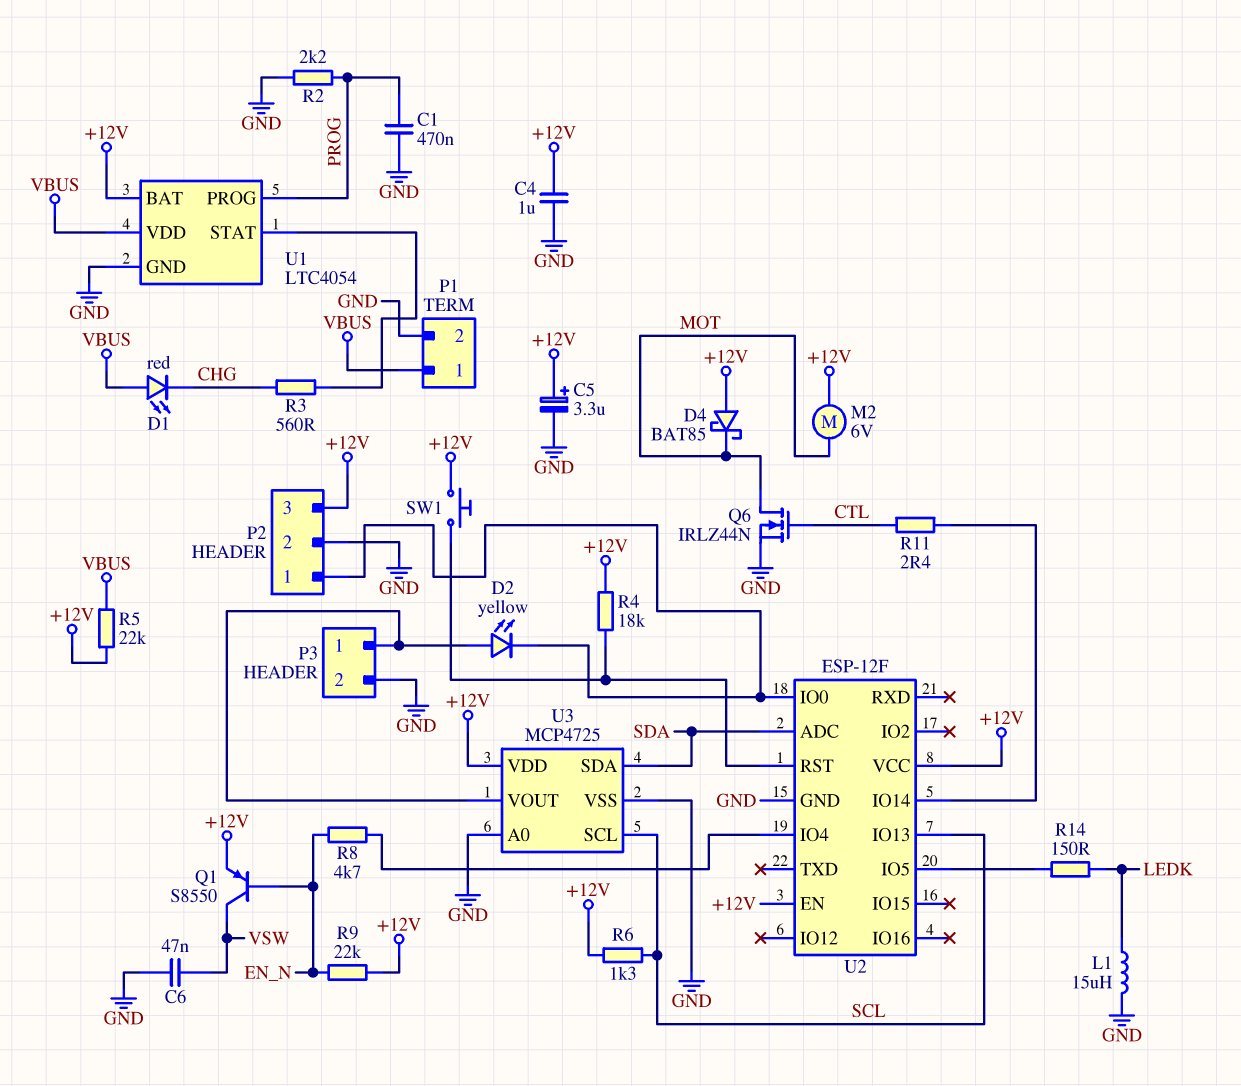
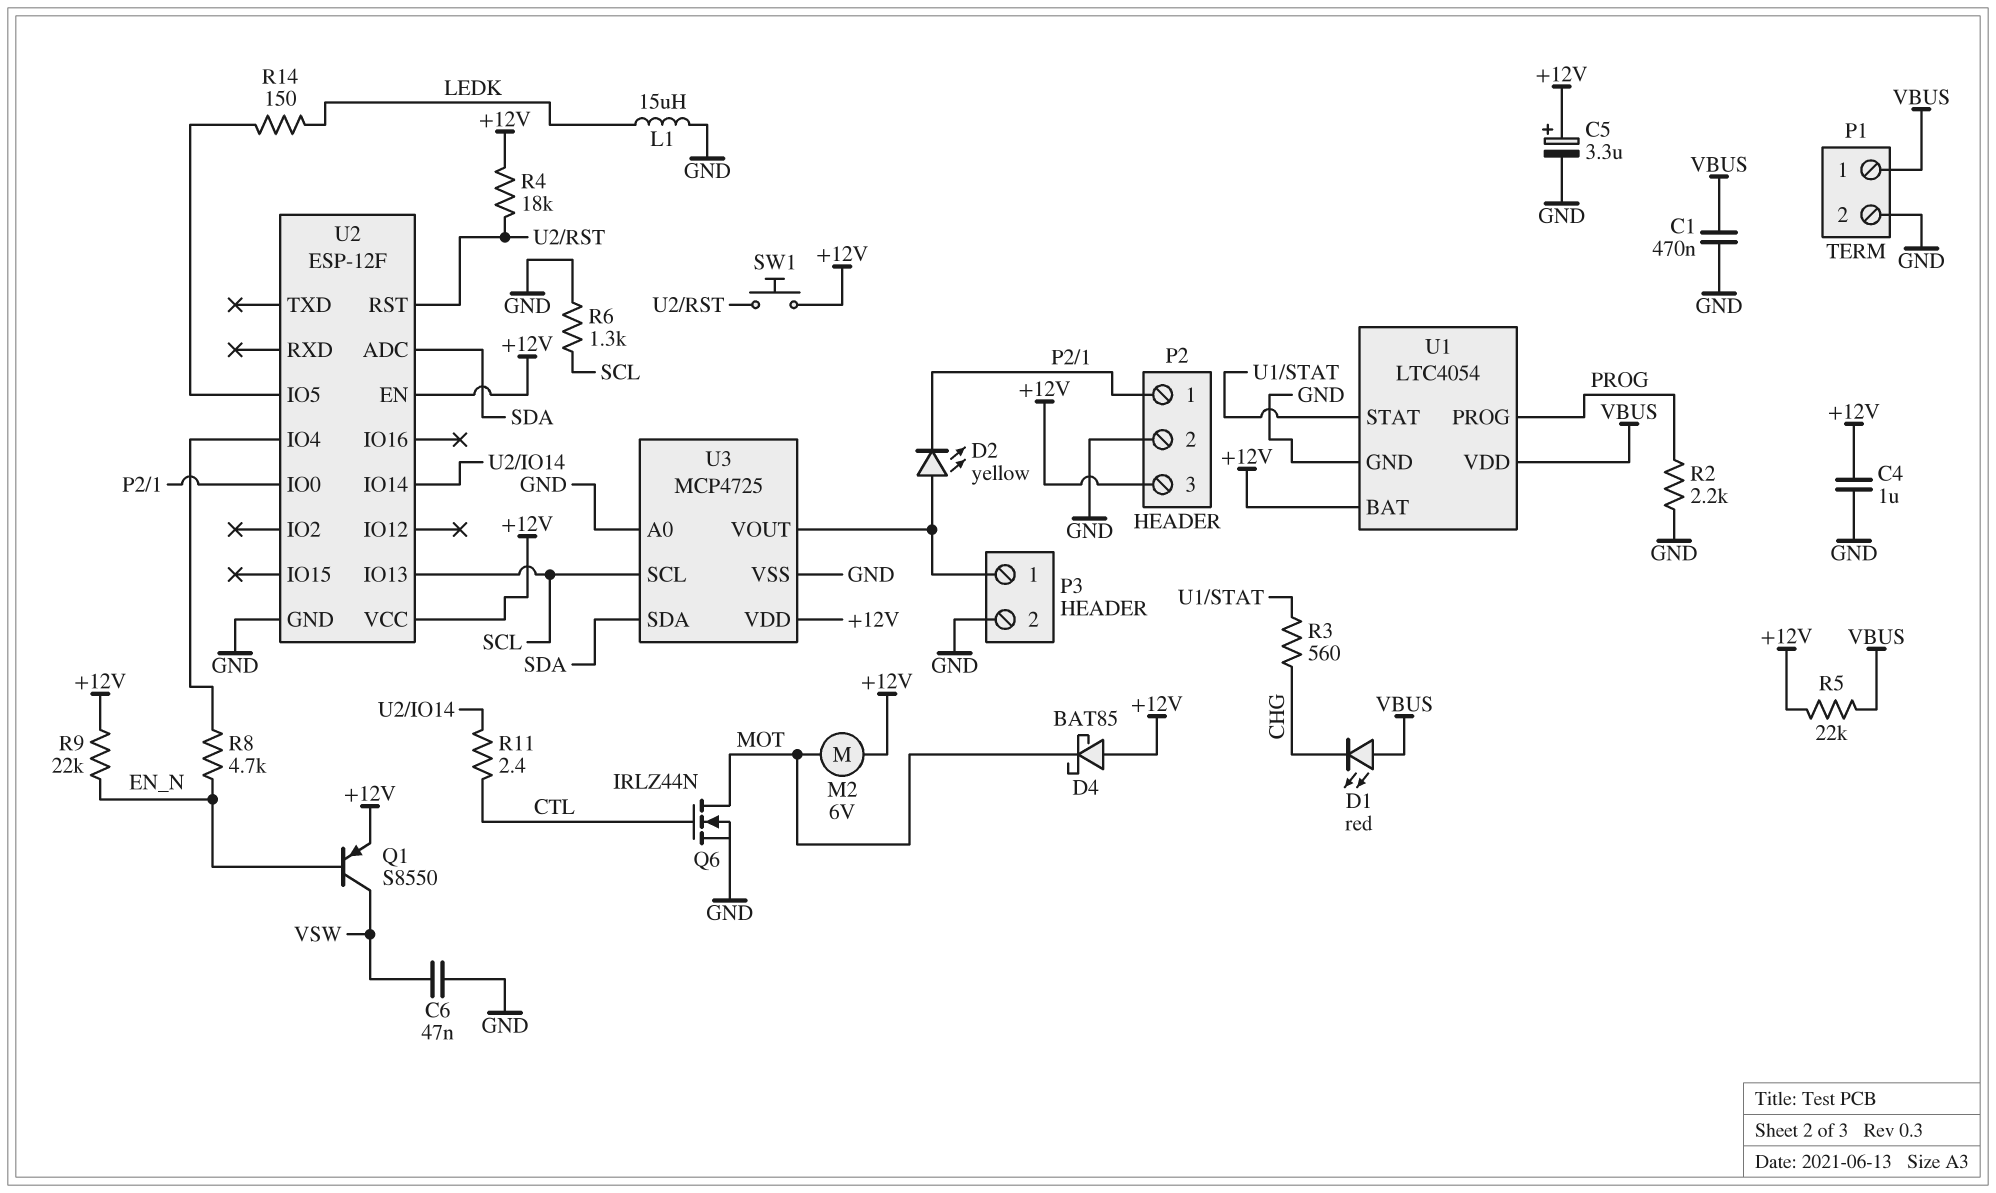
C1: 470nF (GND, PROG) -> 470nF (GND, VBUS)
R6: 1.3k (+12V, SCL) -> 1.3k (GND, SCL)

